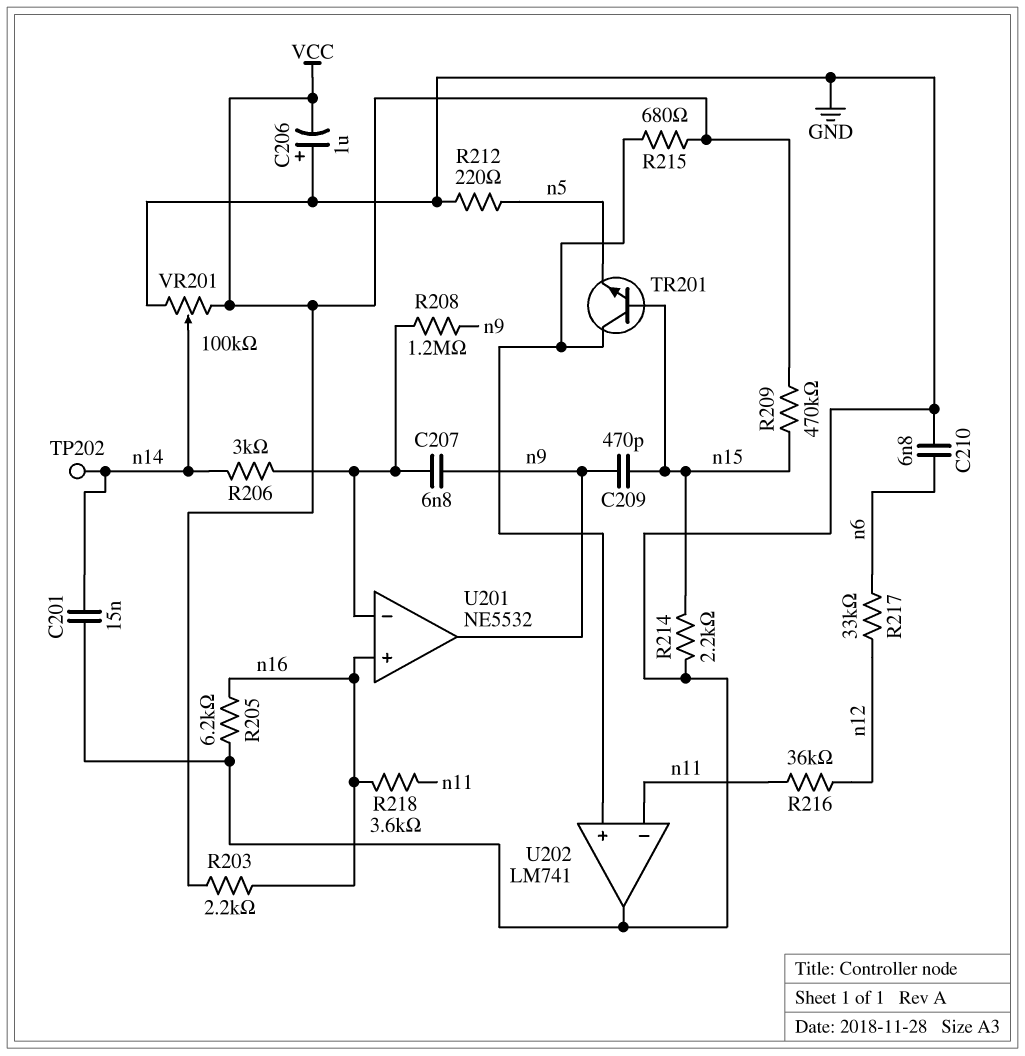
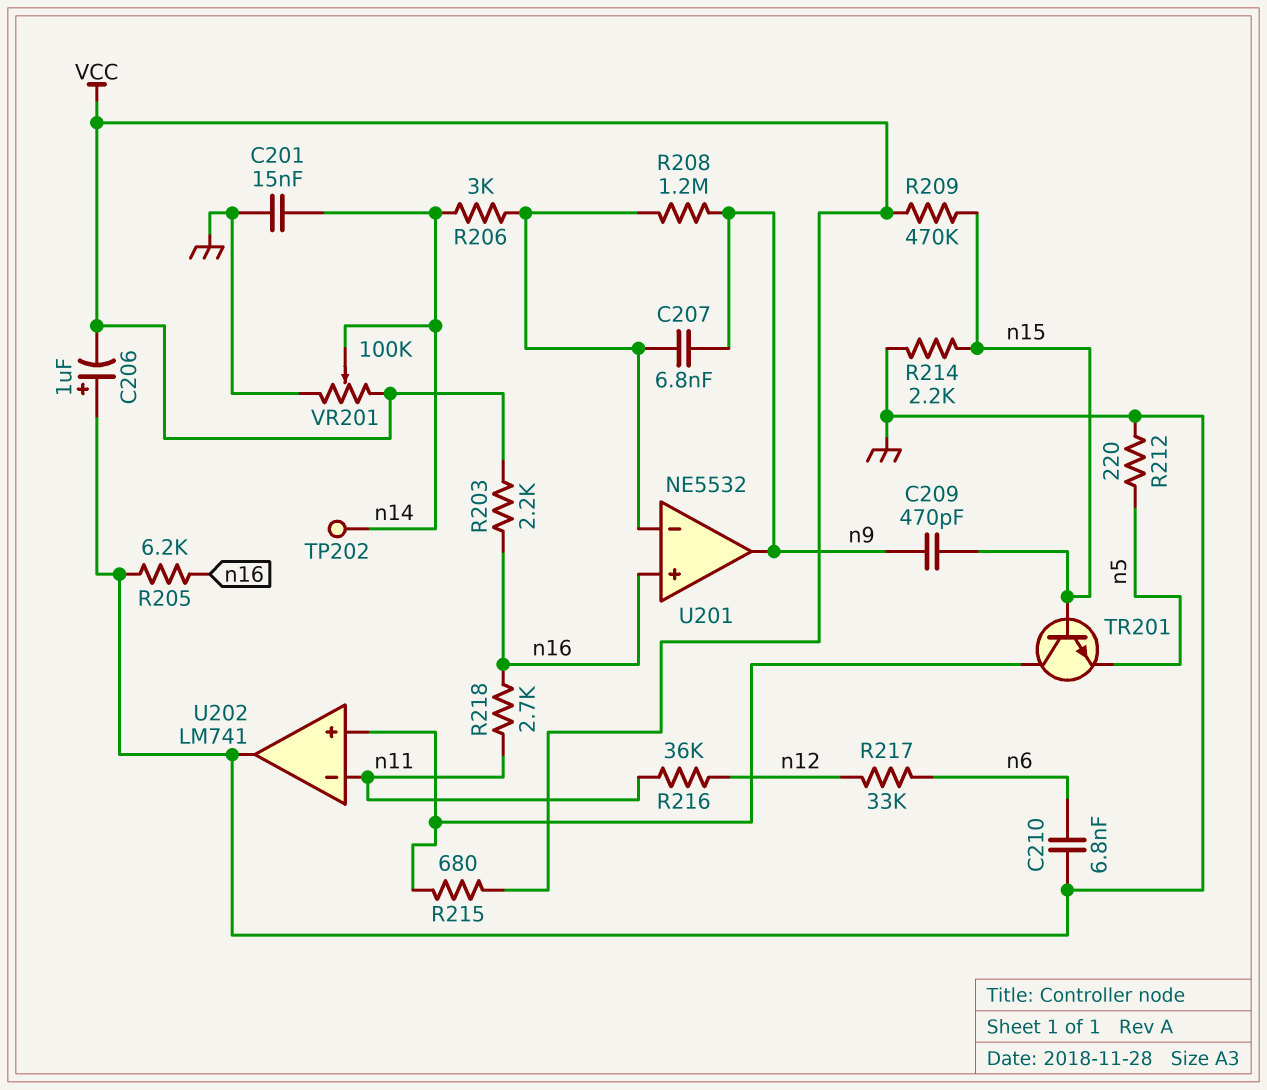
R218: 3.6k (n11, n16) -> 2.7k (n11, n16)

